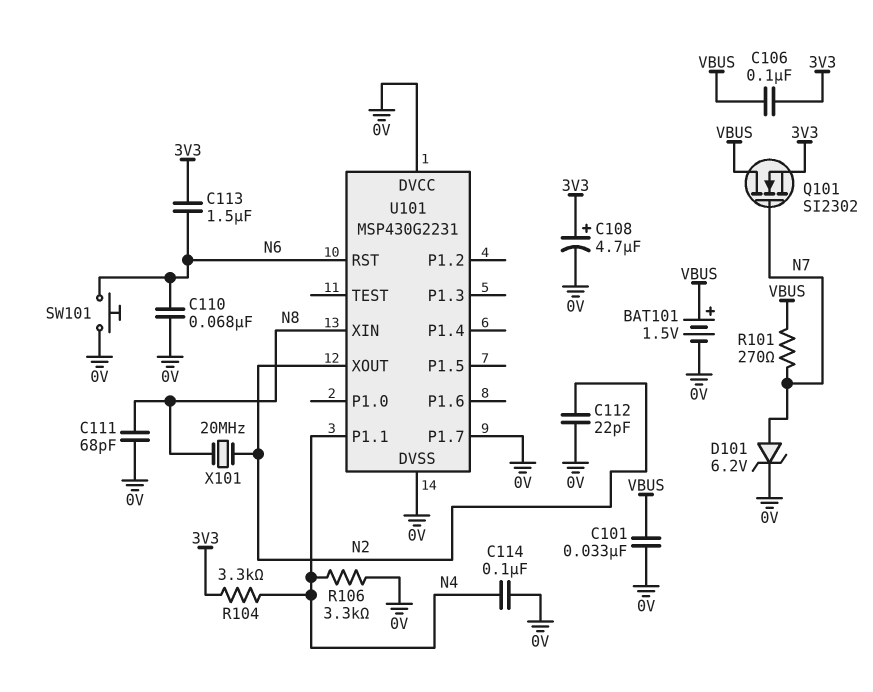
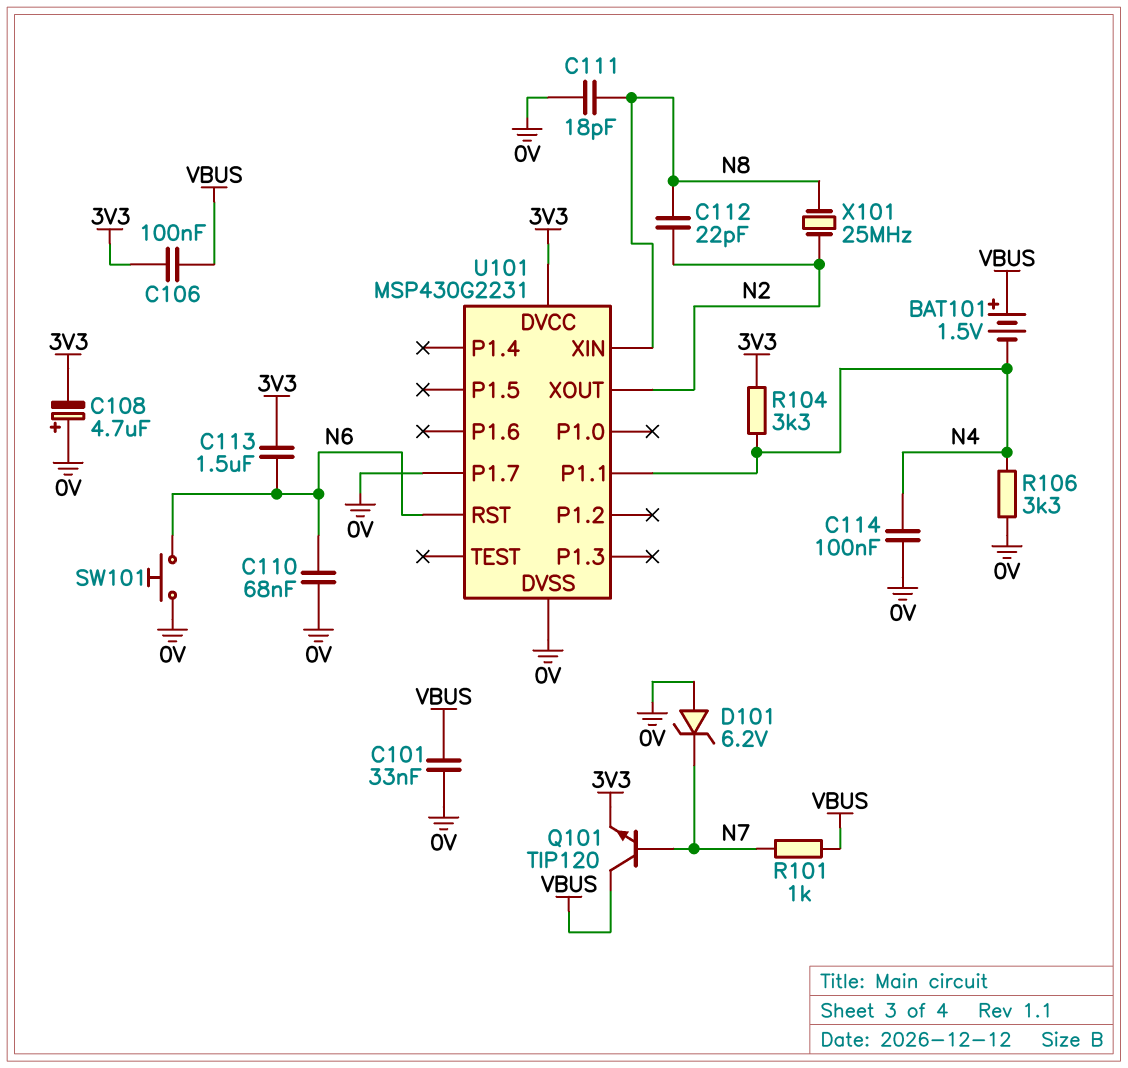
BAT101: 1.5V (plus VBUS, minus 0V) -> 1.5V (plus VBUS, minus N4)
C108: 4.7uF (plus 3V3, minus 0V) -> 4.7uF (plus 0V, minus 3V3)
C111: 68pF (0V, N8) -> 18pF (0V, N8)
C112: 22pF (0V, N2) -> 22pF (N2, N8)
D101: zener 6.2V (A N7, K 0V) -> zener 6.2V (A 0V, K N7)
Q101: NMOS SI2302 (G N7, D VBUS, S 3V3) -> NPN TIP120 (B N7, C VBUS, E 3V3)
R101: 270 (N7, VBUS) -> 1k (N7, VBUS)
U101 pin DVCC: 0V -> 3V3
X101: 20MHz (N2, N8) -> 25MHz (N2, N8)

